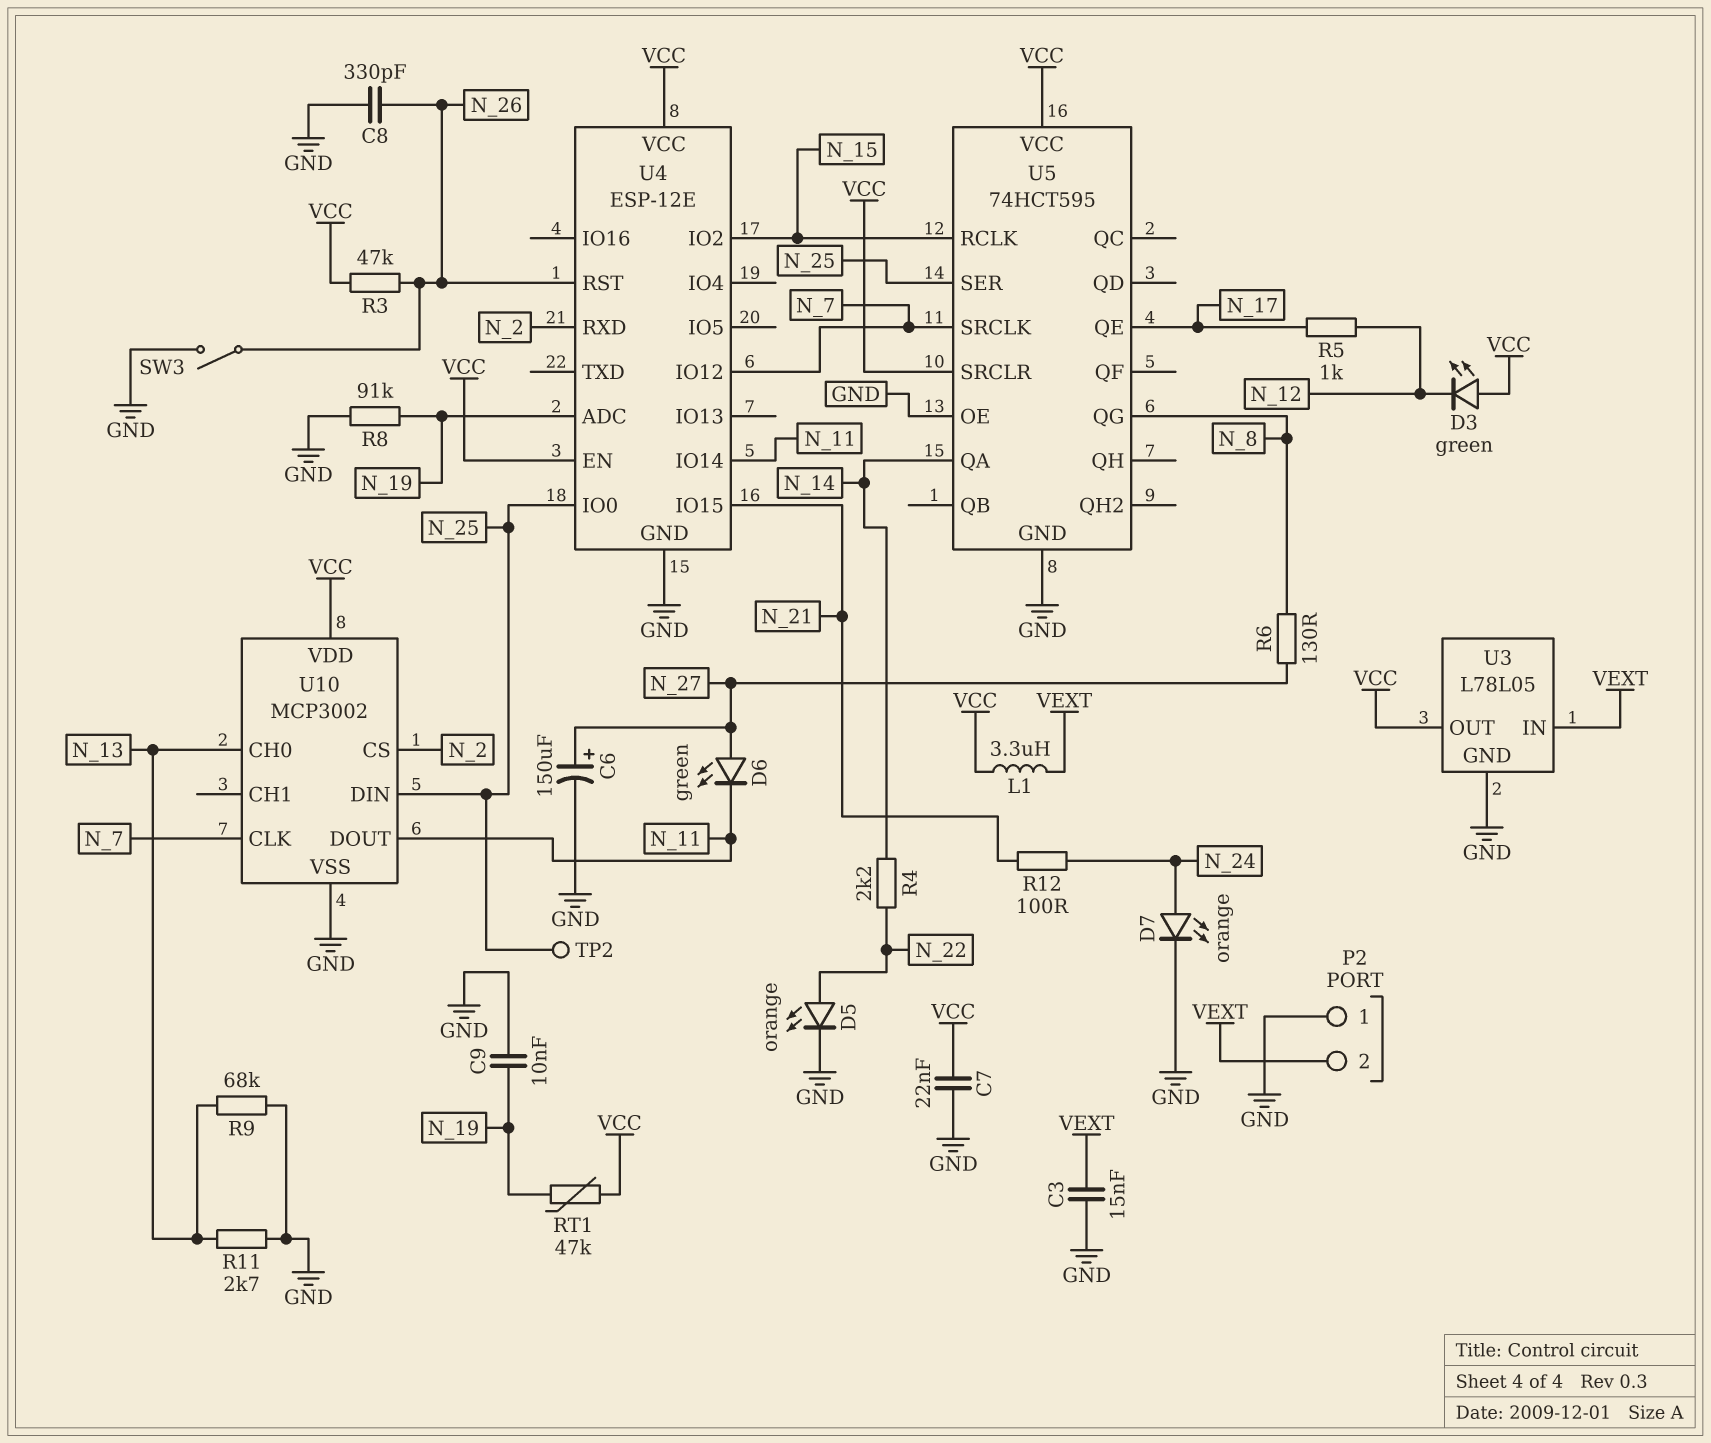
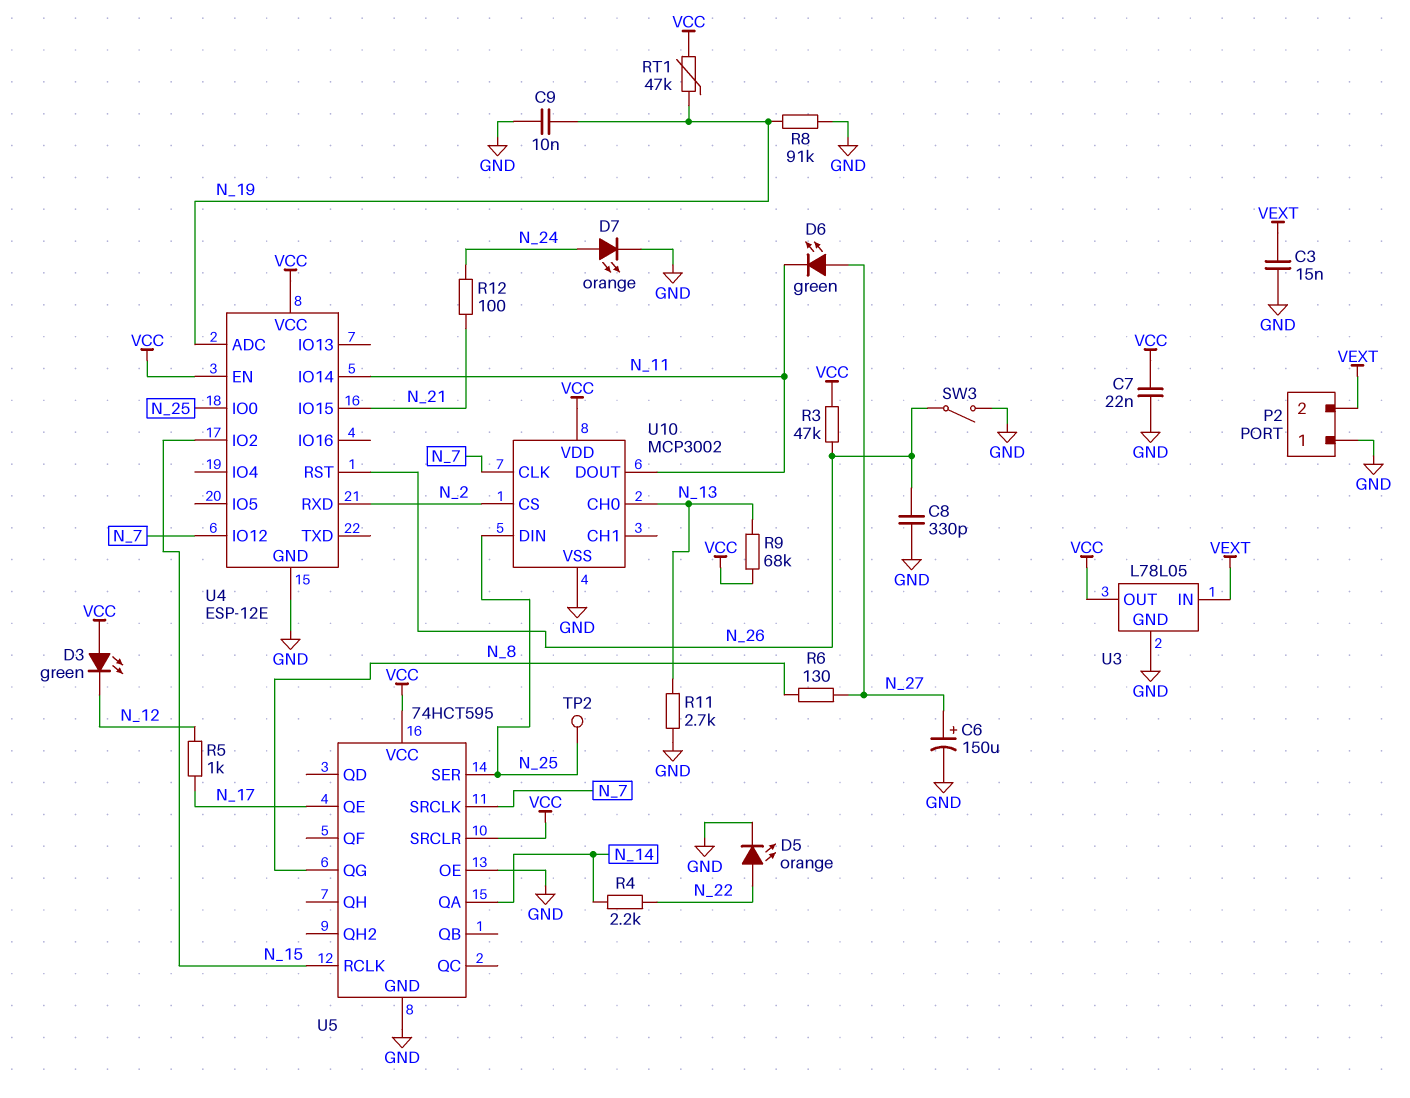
L1: 3.3uH (VCC, VEXT) -> none
R9: 68k (GND, N_13) -> 68k (N_13, VCC)

